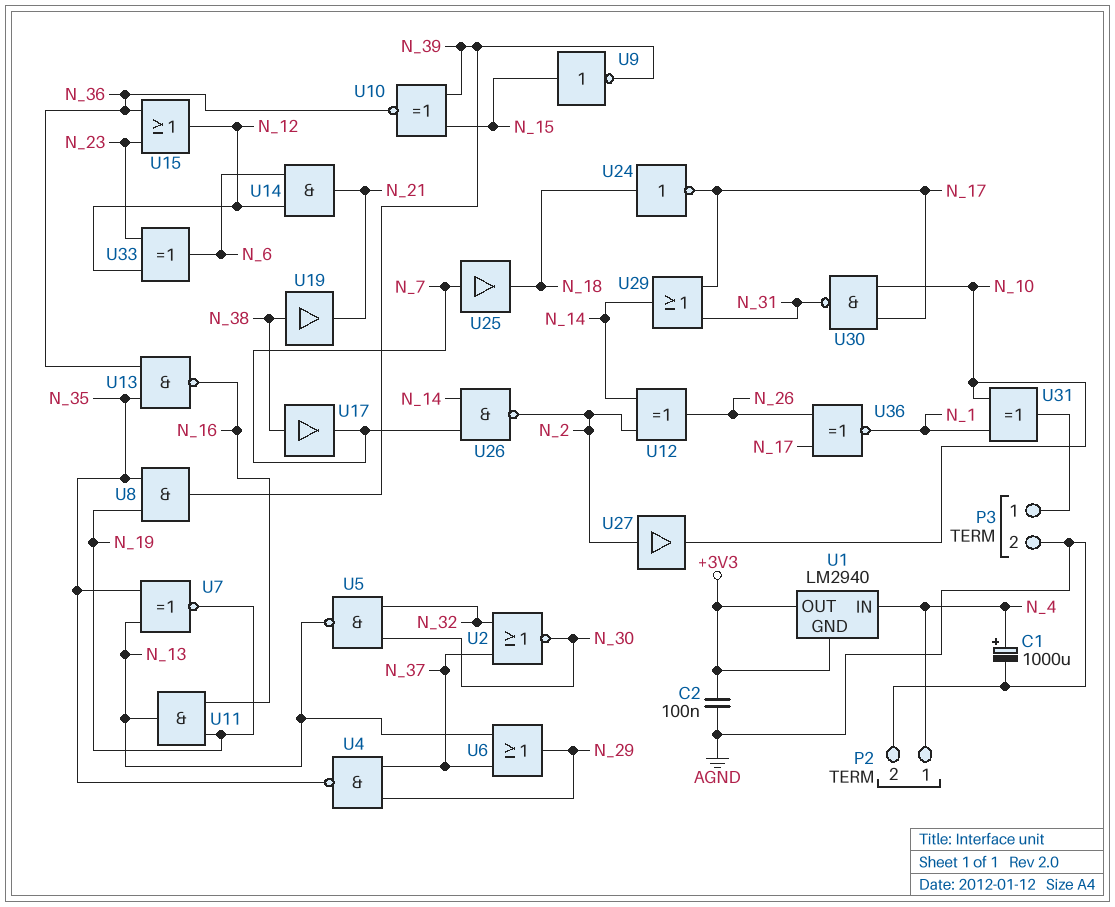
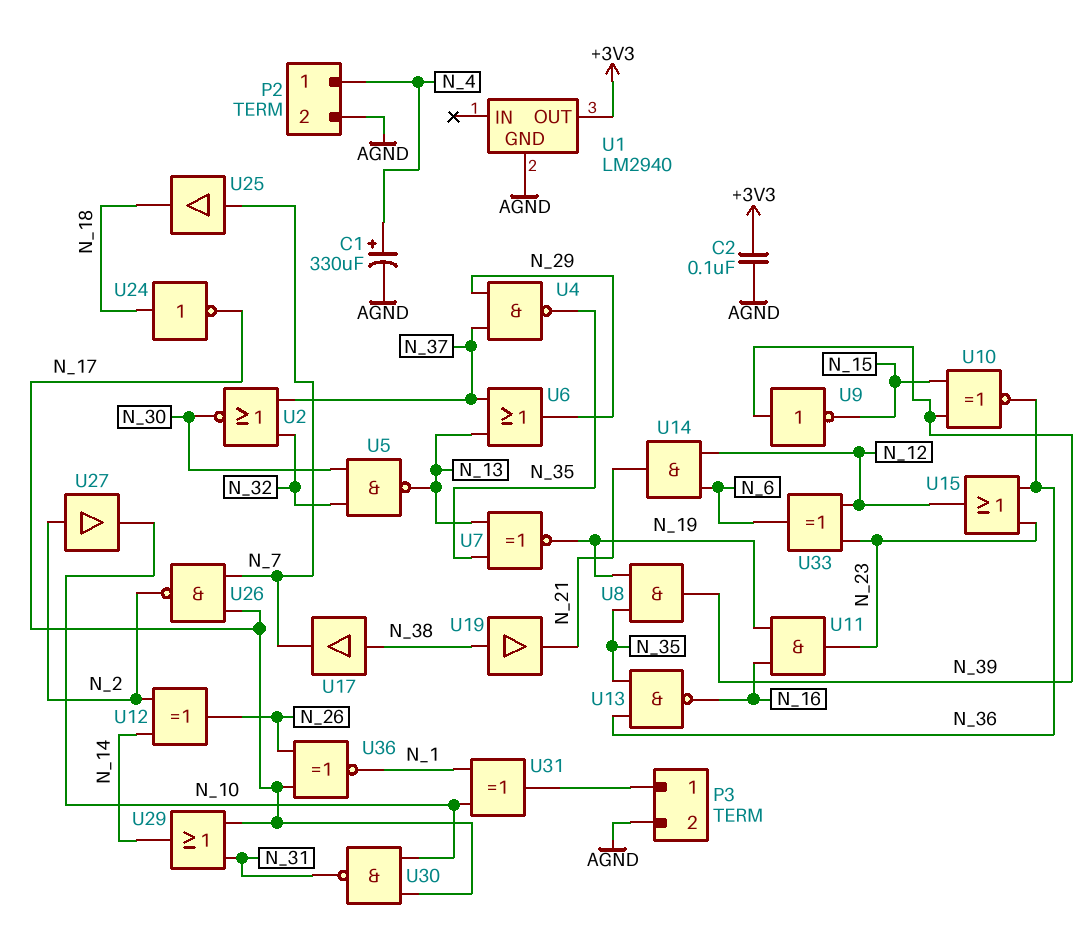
C1: 1000uF (plus N_4, minus AGND) -> 330uF (plus N_4, minus AGND)
U1 pin GND: +3V3 -> AGND
U1 pin IN: N_4 -> none
U9: NOT (in N_15, out N_39) -> NOT (in N_39, out N_15)
U11: AND (in N_16, in N_19, out N_13) -> AND (in N_16, in N_19, out N_23)
U26: NAND (in N_7, in N_14, out N_2) -> NAND (in N_7, in N_17, out N_2)

